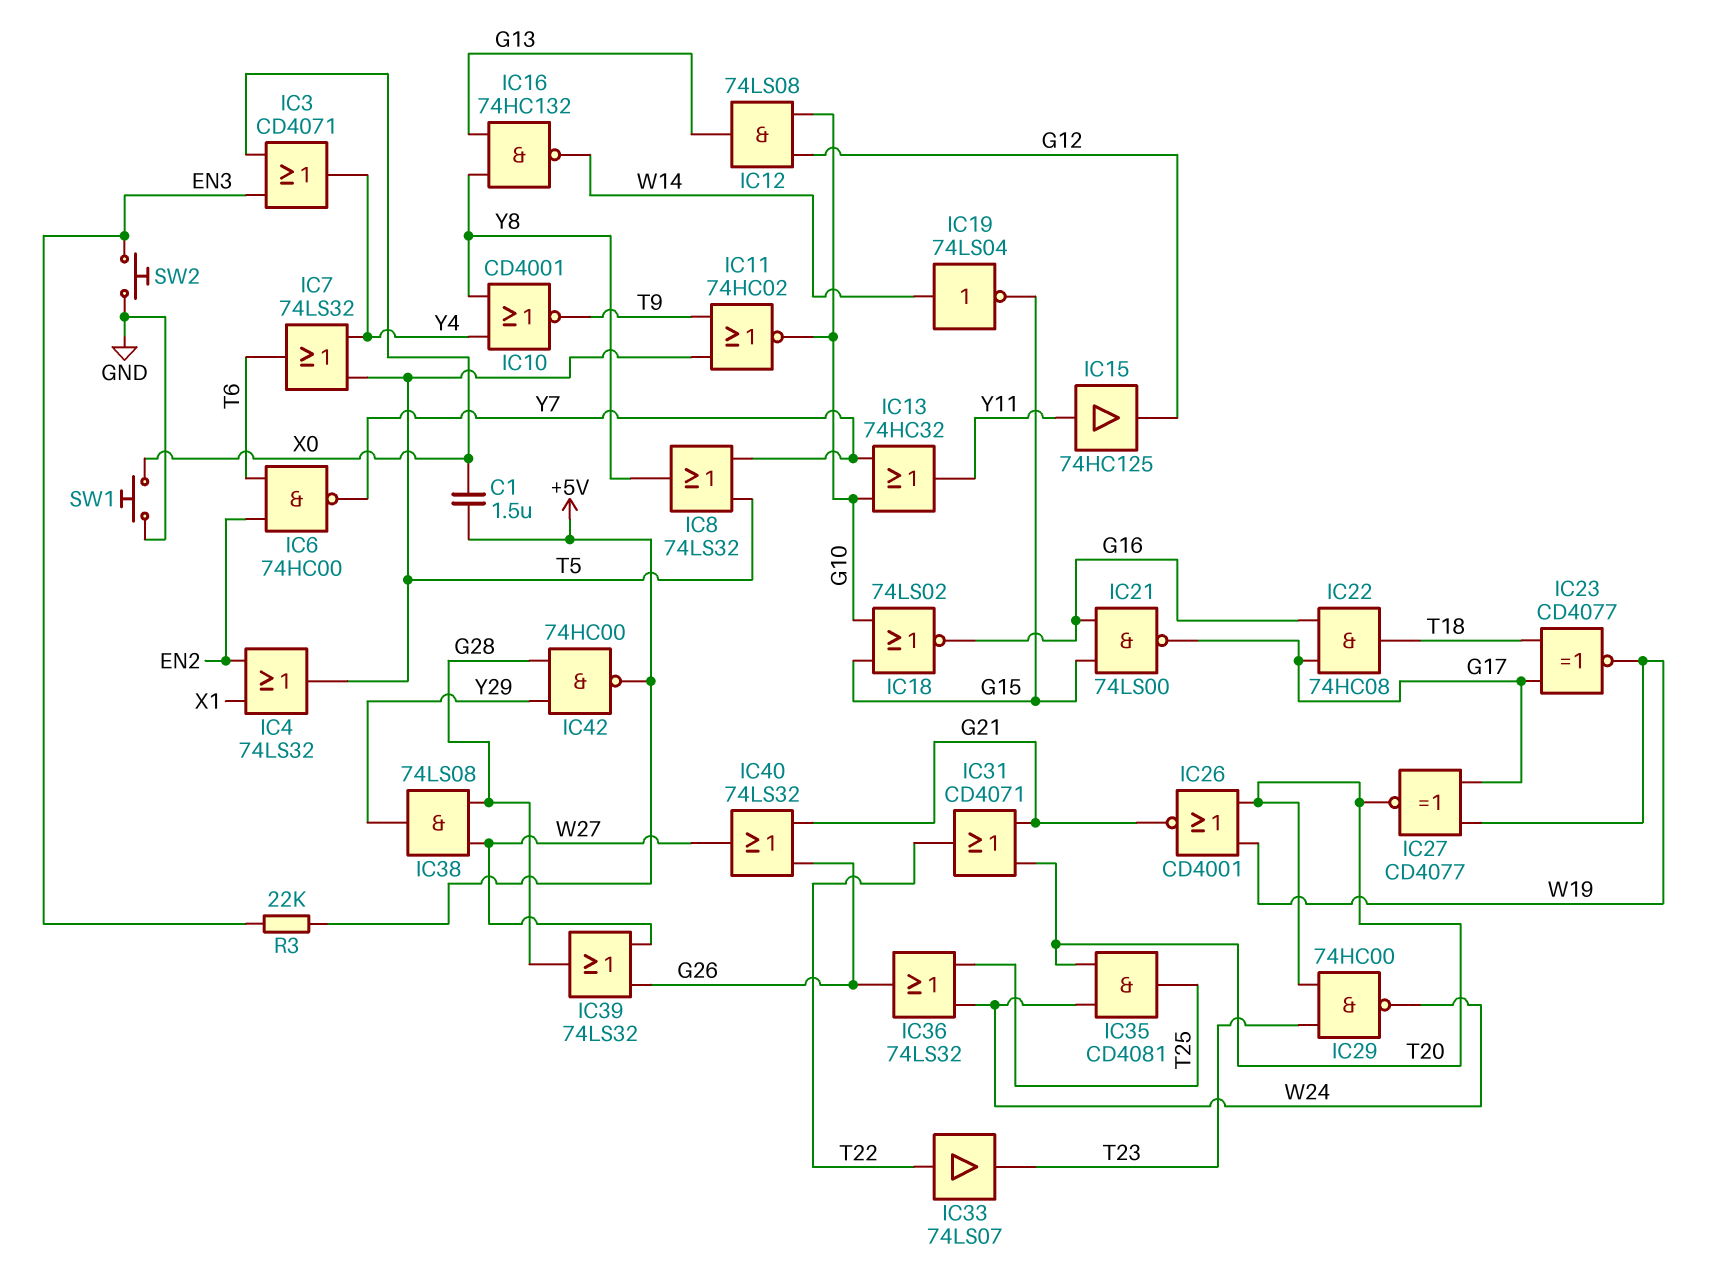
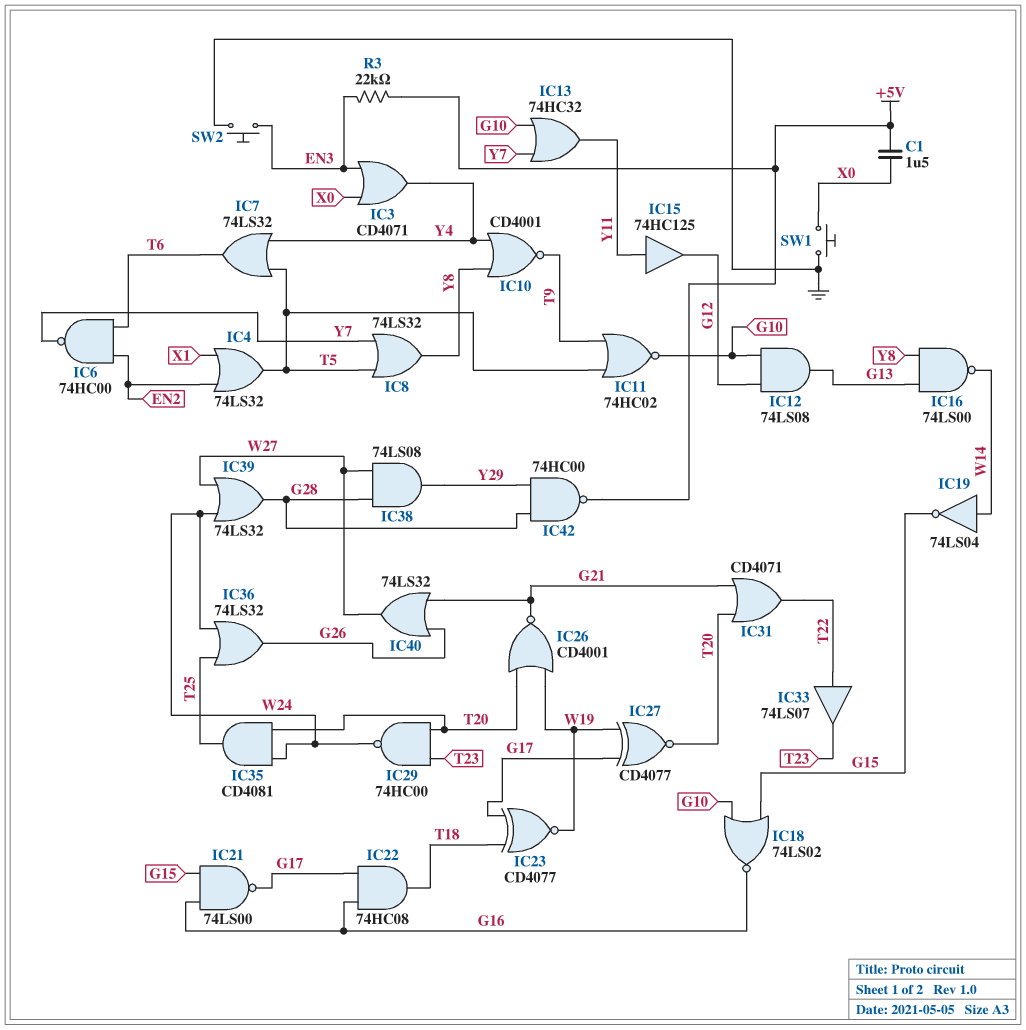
IC16: NAND 74HC132 (in G13, in Y8, out W14) -> NAND 74LS00 (in G13, in Y8, out W14)
IC39: OR 74LS32 (in G26, in W27, out G28) -> OR 74LS32 (in W24, in W27, out G28)

